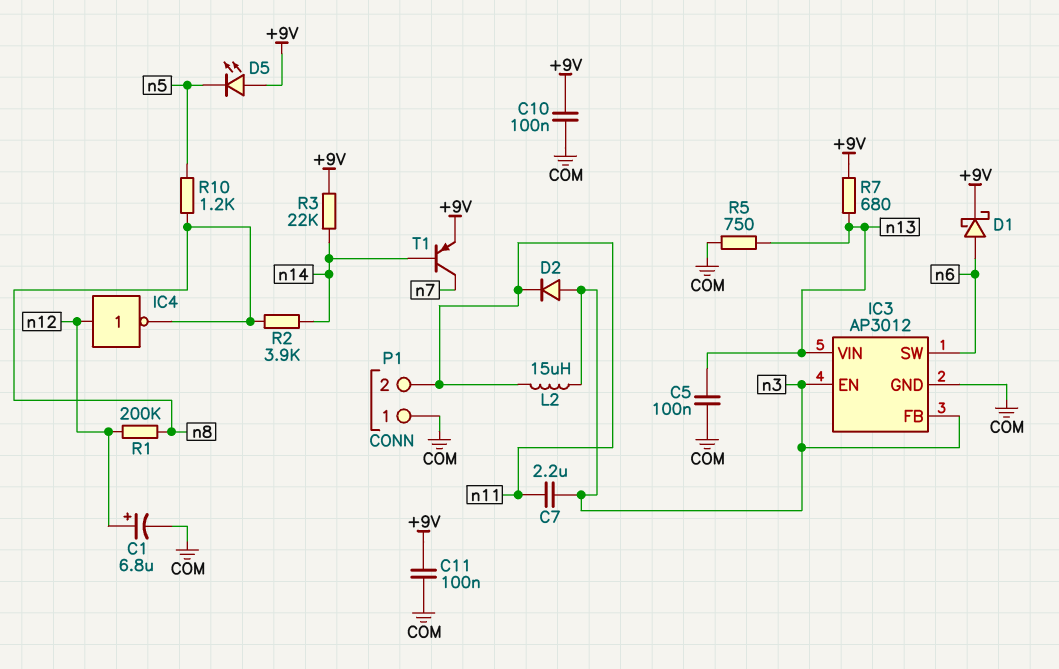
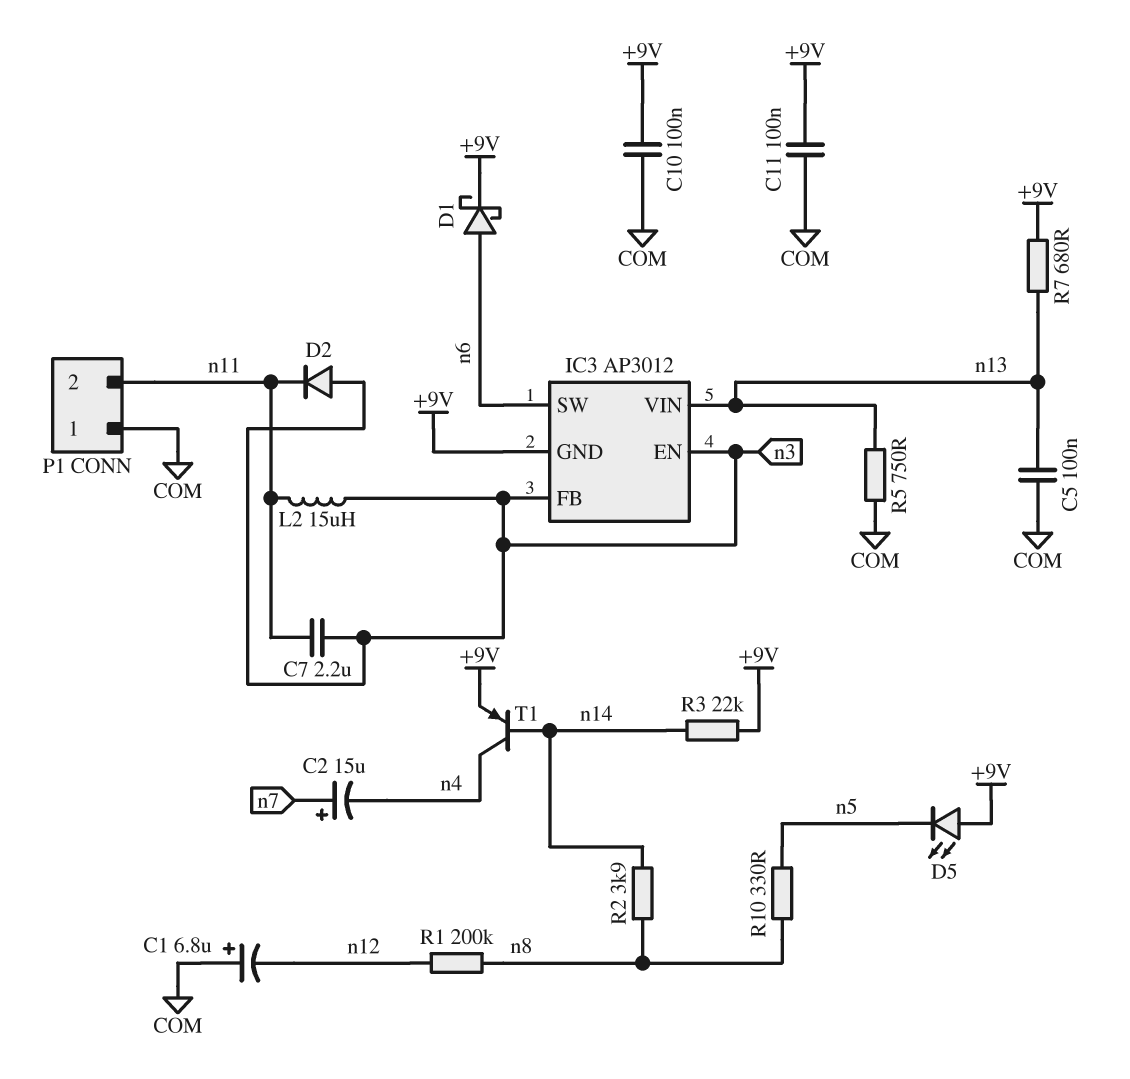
C1: 6.8uF (plus n12, minus COM) -> 6.8uF (plus COM, minus n12)
C2: none -> 15uF (plus n7, minus n4)
IC3 pin GND: COM -> +9V
IC4: NOT (in n12, out n8) -> none
R10: 1.2k (n5, n8) -> 330 (n5, n8)
T1: PNP (B n14, C n7, E +9V) -> PNP (B n14, C n4, E +9V)

